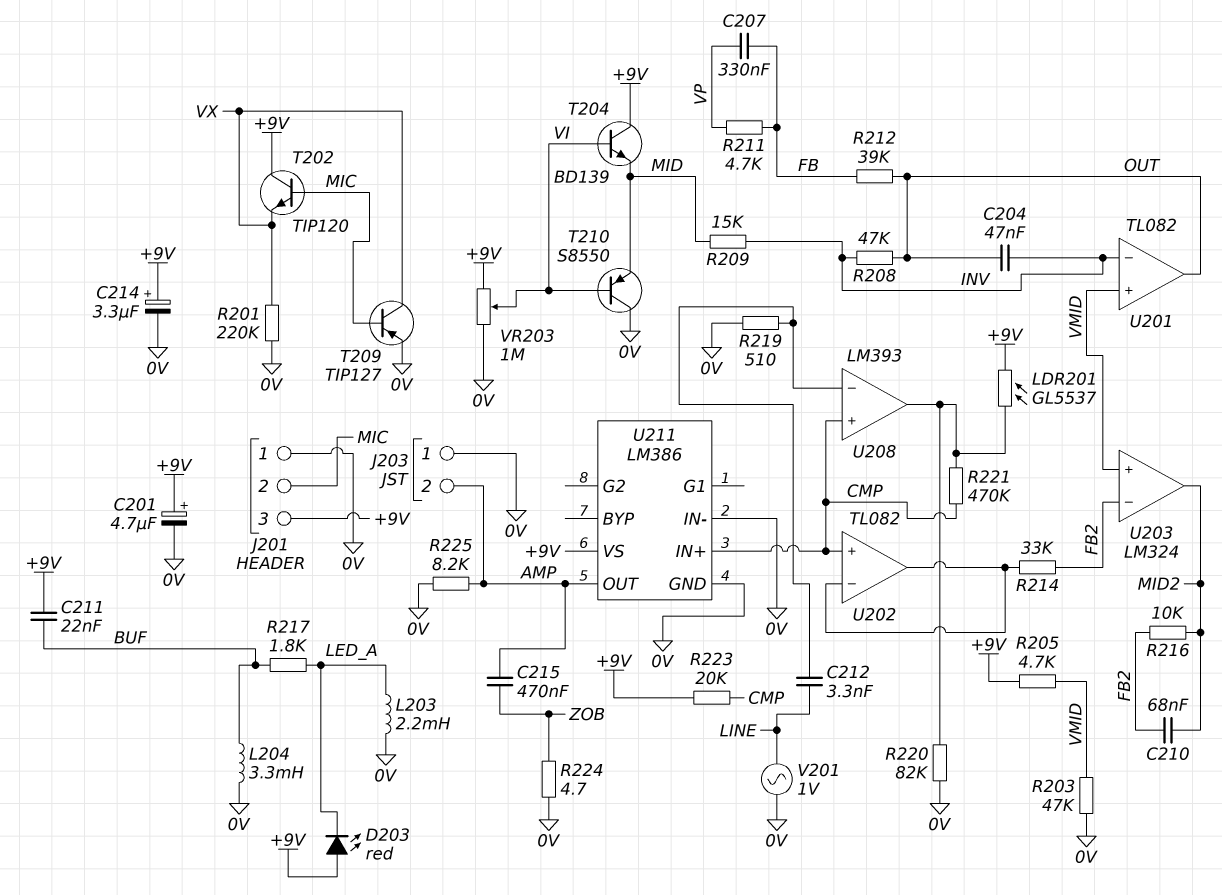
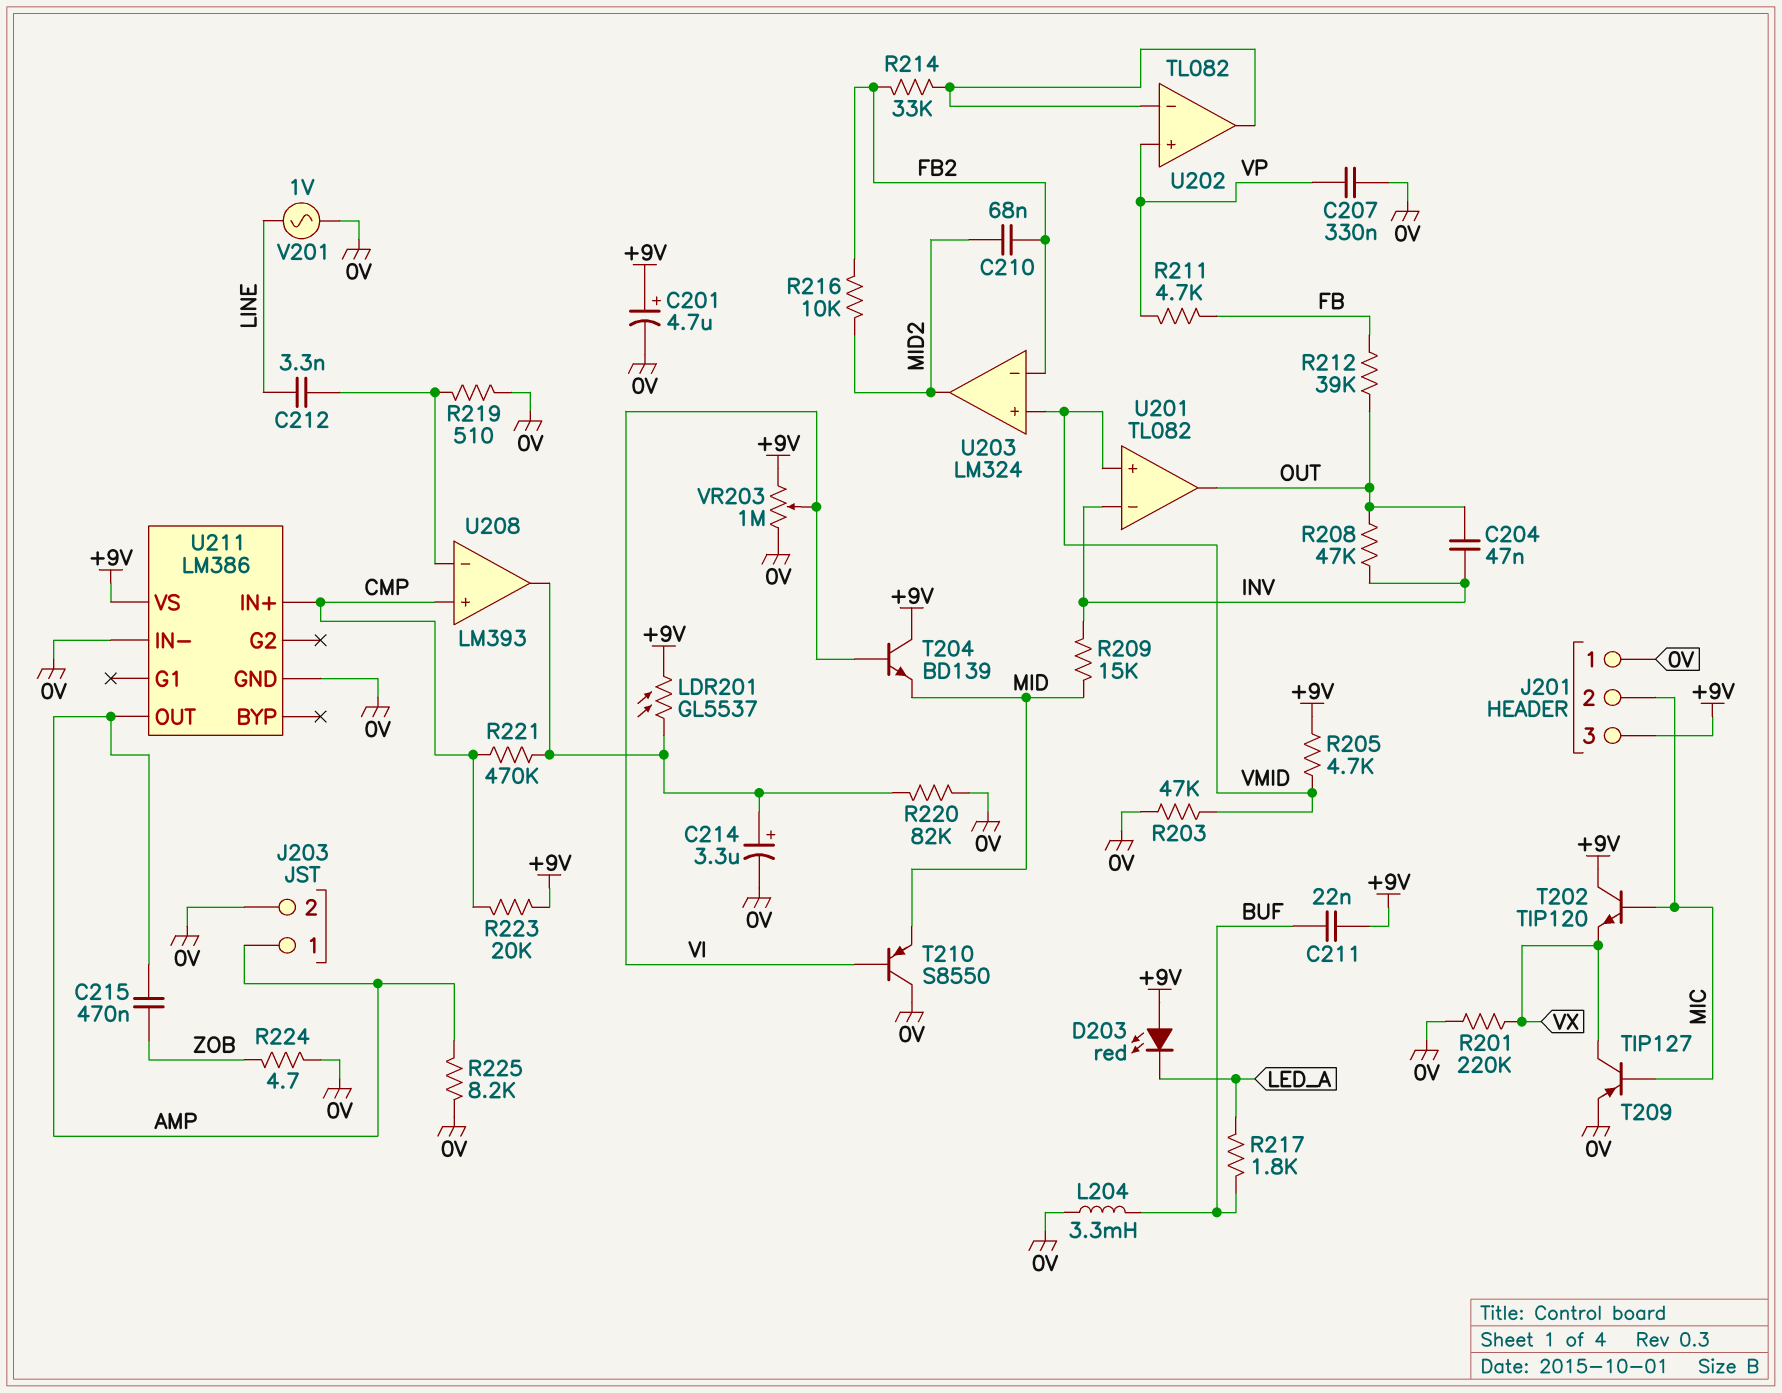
C207: 330nF (FB, VP) -> 330nF (0V, VP)
C214: 3.3uF (plus +9V, minus 0V) -> 3.3uF (plus U208/out, minus 0V)
J203 pin 1: 0V -> AMP
J203 pin 2: AMP -> 0V
L203: 2.2mH (0V, LED_A) -> none
U202 pin in+: CMP -> VP

